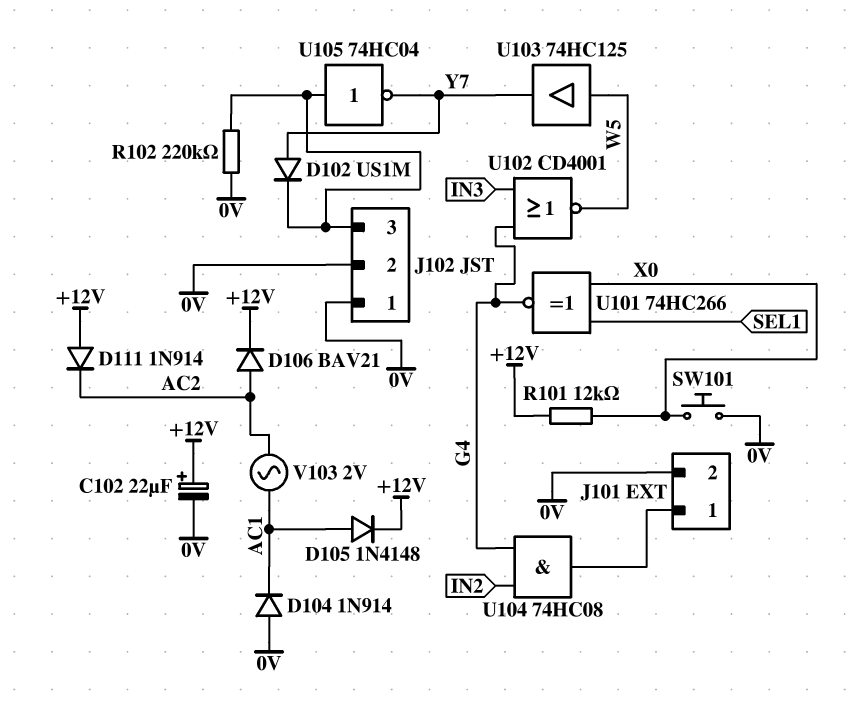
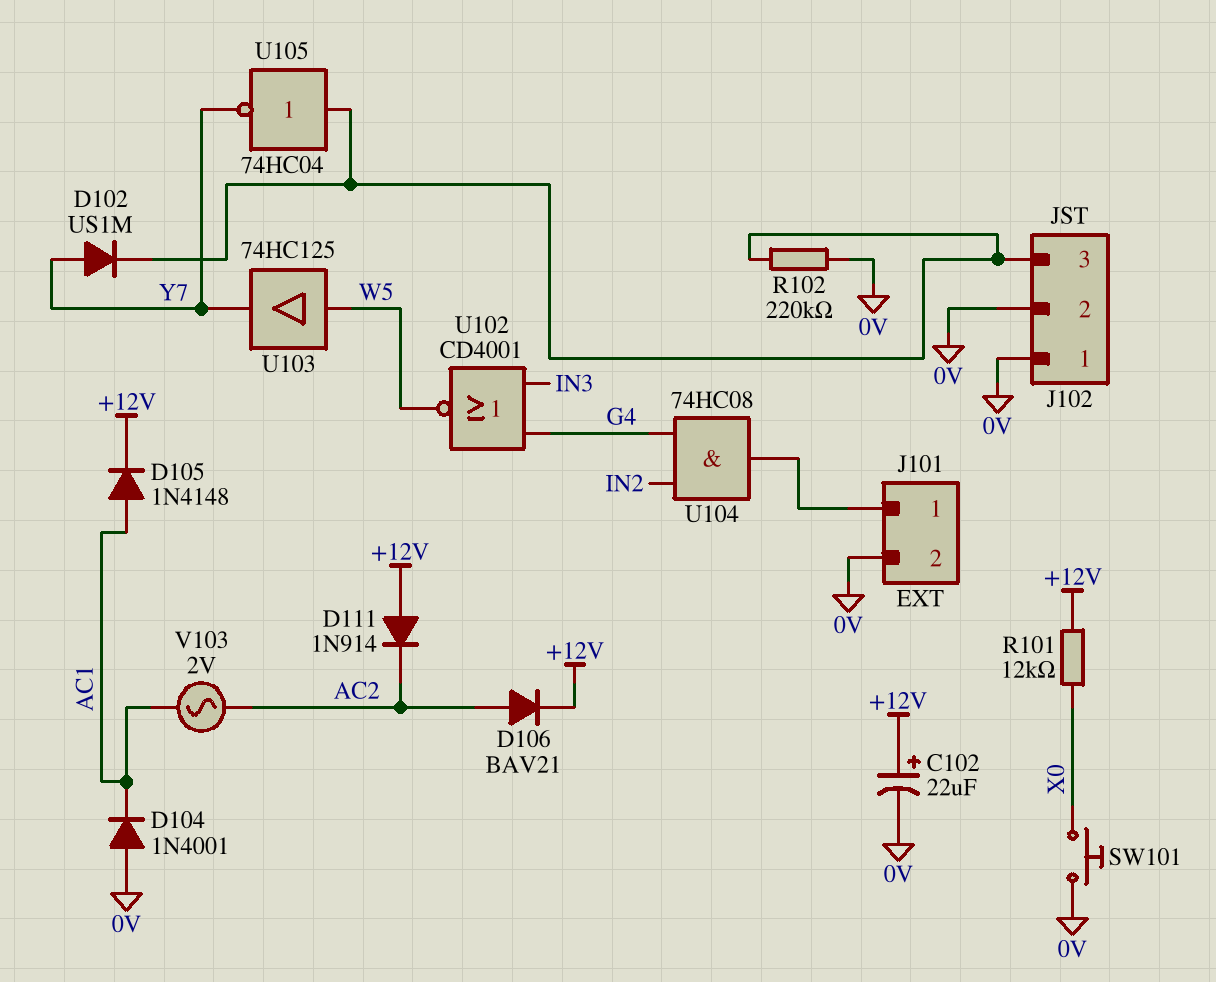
D104: diode 1N914 (A 0V, K AC1) -> diode 1N4001 (A 0V, K AC1)
U101: XNOR 74HC266 (in SEL1, in X0, out G4) -> none

